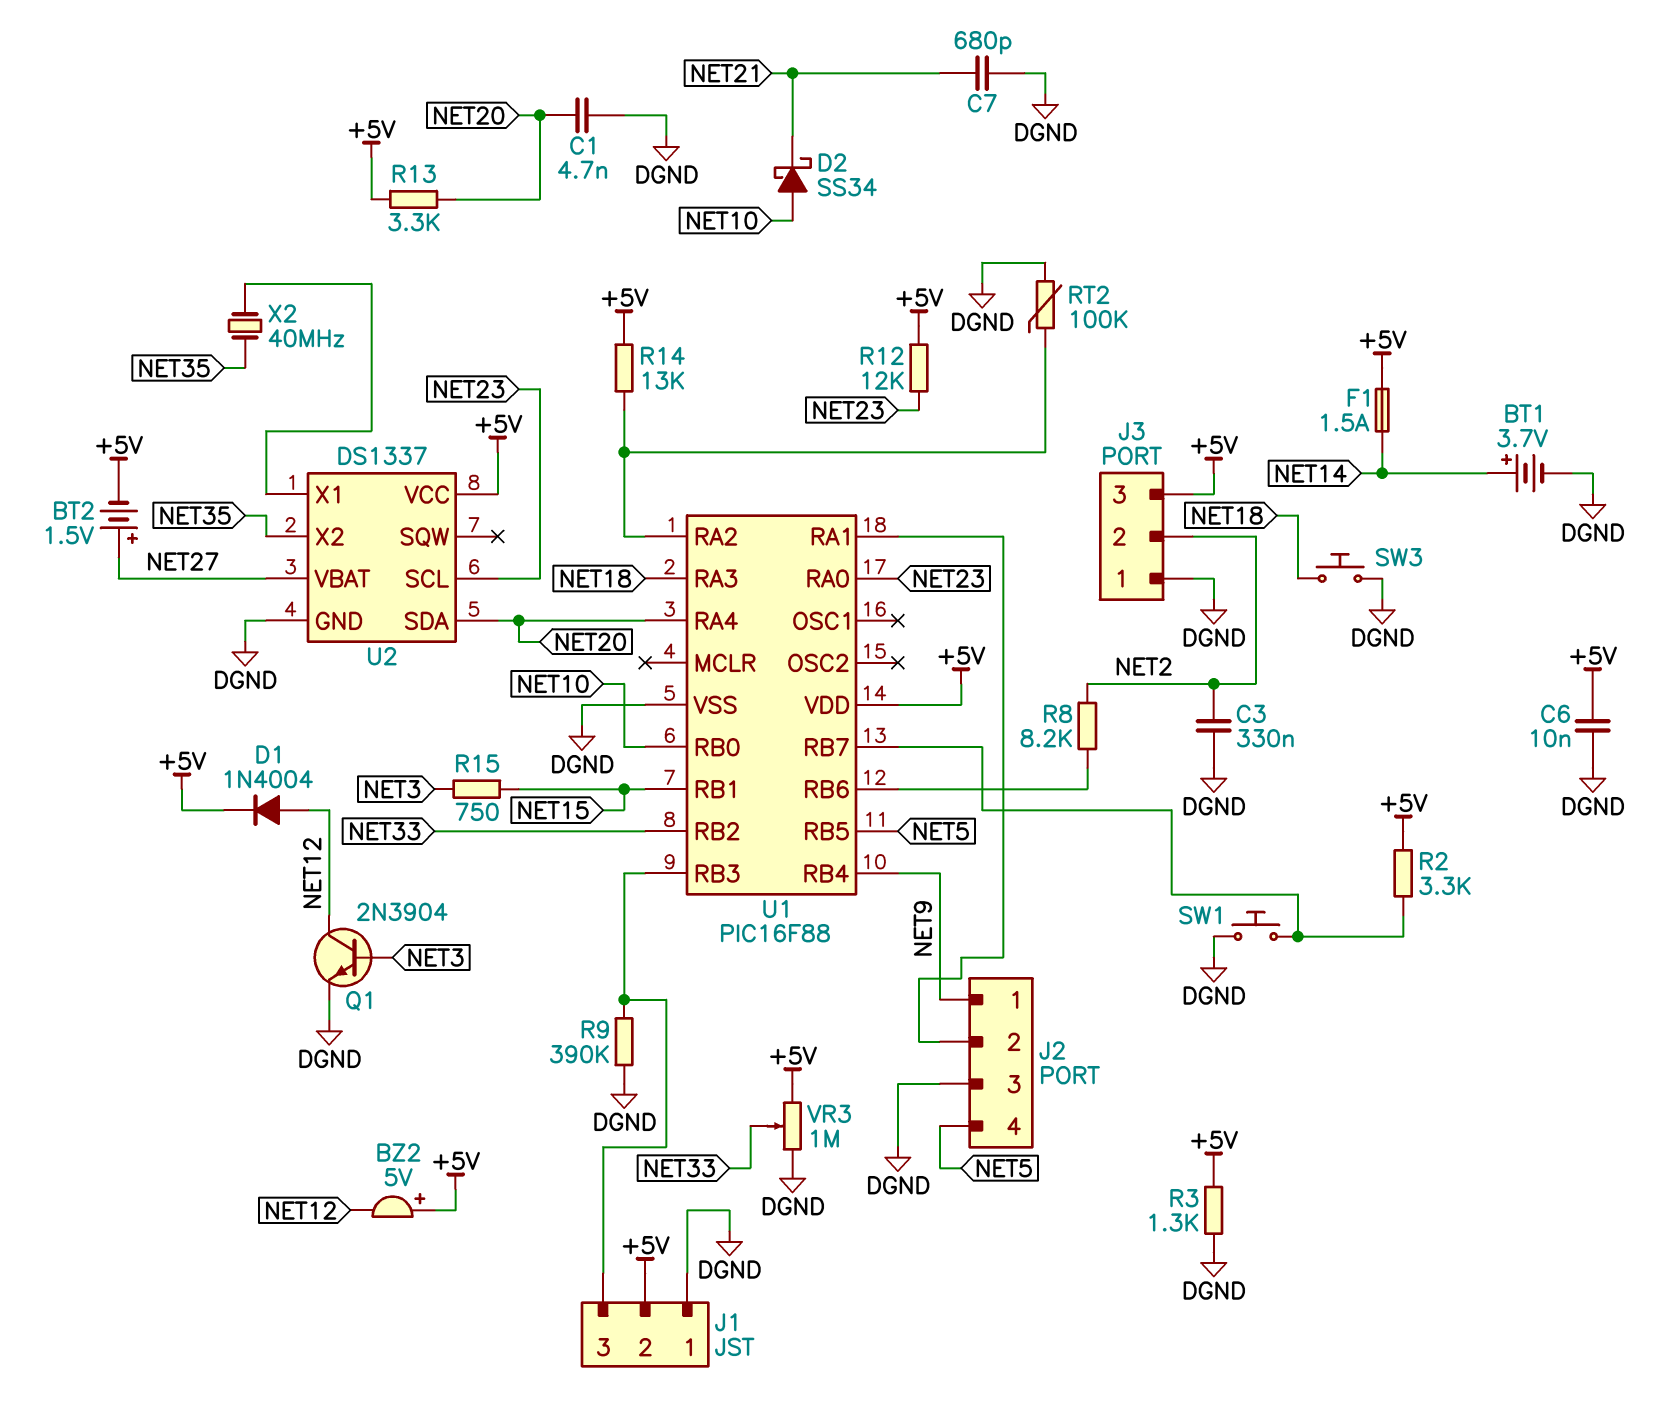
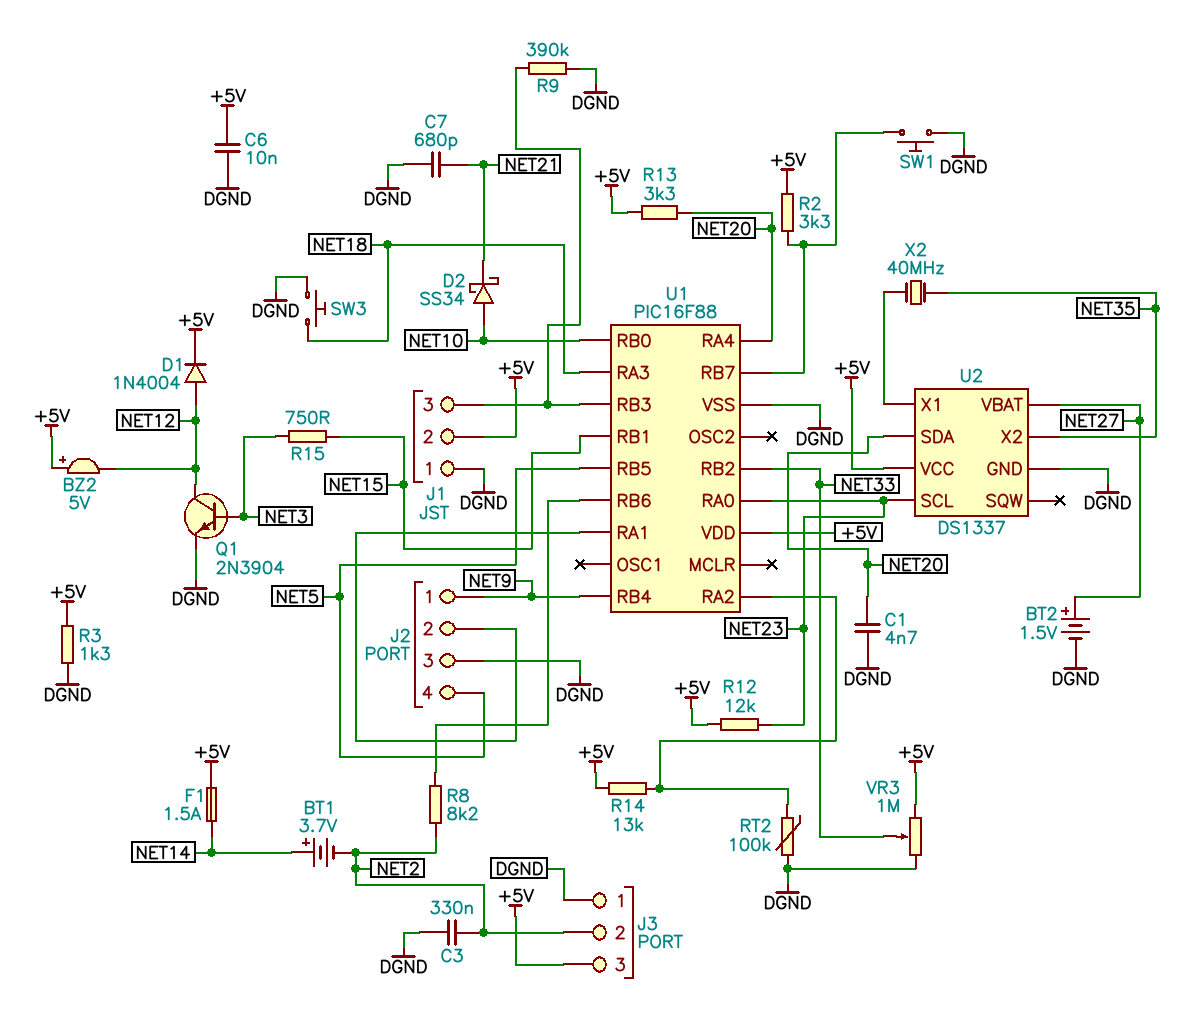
BT1: 3.7V (plus NET14, minus DGND) -> 3.7V (plus NET14, minus NET2)
BT2: 1.5V (plus NET27, minus +5V) -> 1.5V (plus NET27, minus DGND)

